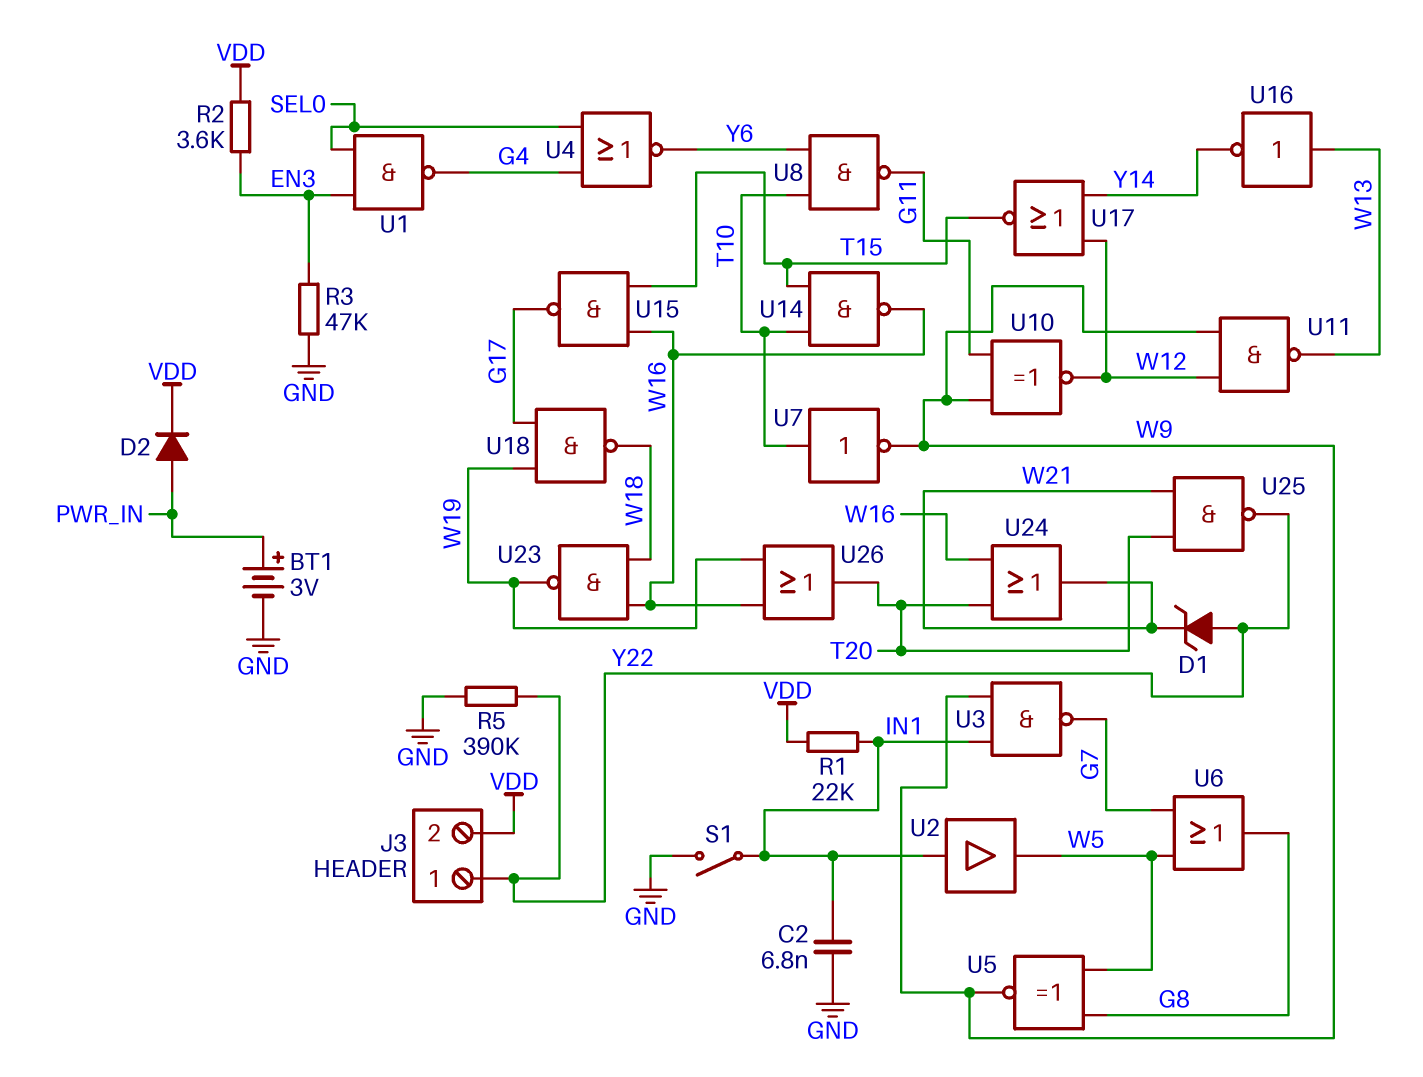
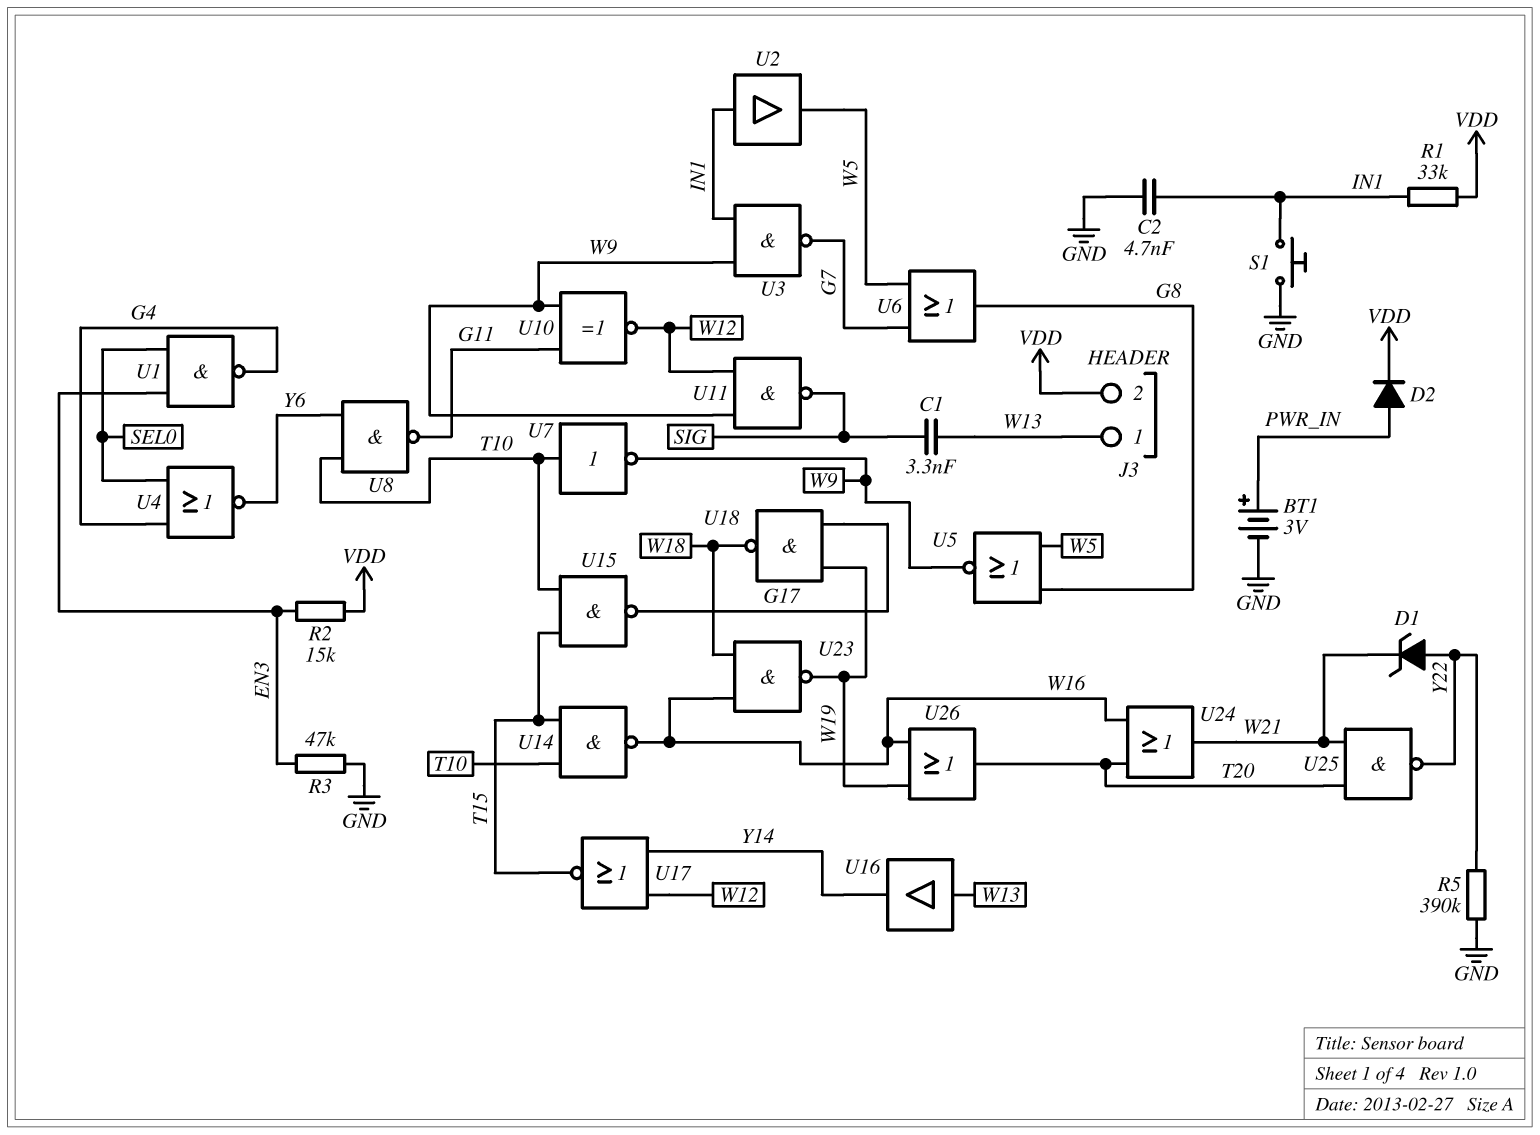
C1: none -> 3.3nF (SIG, W13)
C2: 6.8nF (GND, IN1) -> 4.7nF (GND, IN1)
J3 pin 1: Y22 -> W13
R1: 22k (IN1, VDD) -> 33k (IN1, VDD)
R2: 3.6k (EN3, VDD) -> 15k (EN3, VDD)
S1: switch (GND, IN1) -> button (GND, IN1)
U5: XNOR (in G8, in W5, out W9) -> NOR (in G8, in W5, out W9)
U11: NAND (in W9, in W12, out W13) -> NAND (in W9, in W12, out SIG)
U15: NAND (in T15, in W16, out G17) -> NAND (in T10, in T15, out G17)
U16: NOT (in W13, out Y14) -> buffer (in W13, out Y14)

